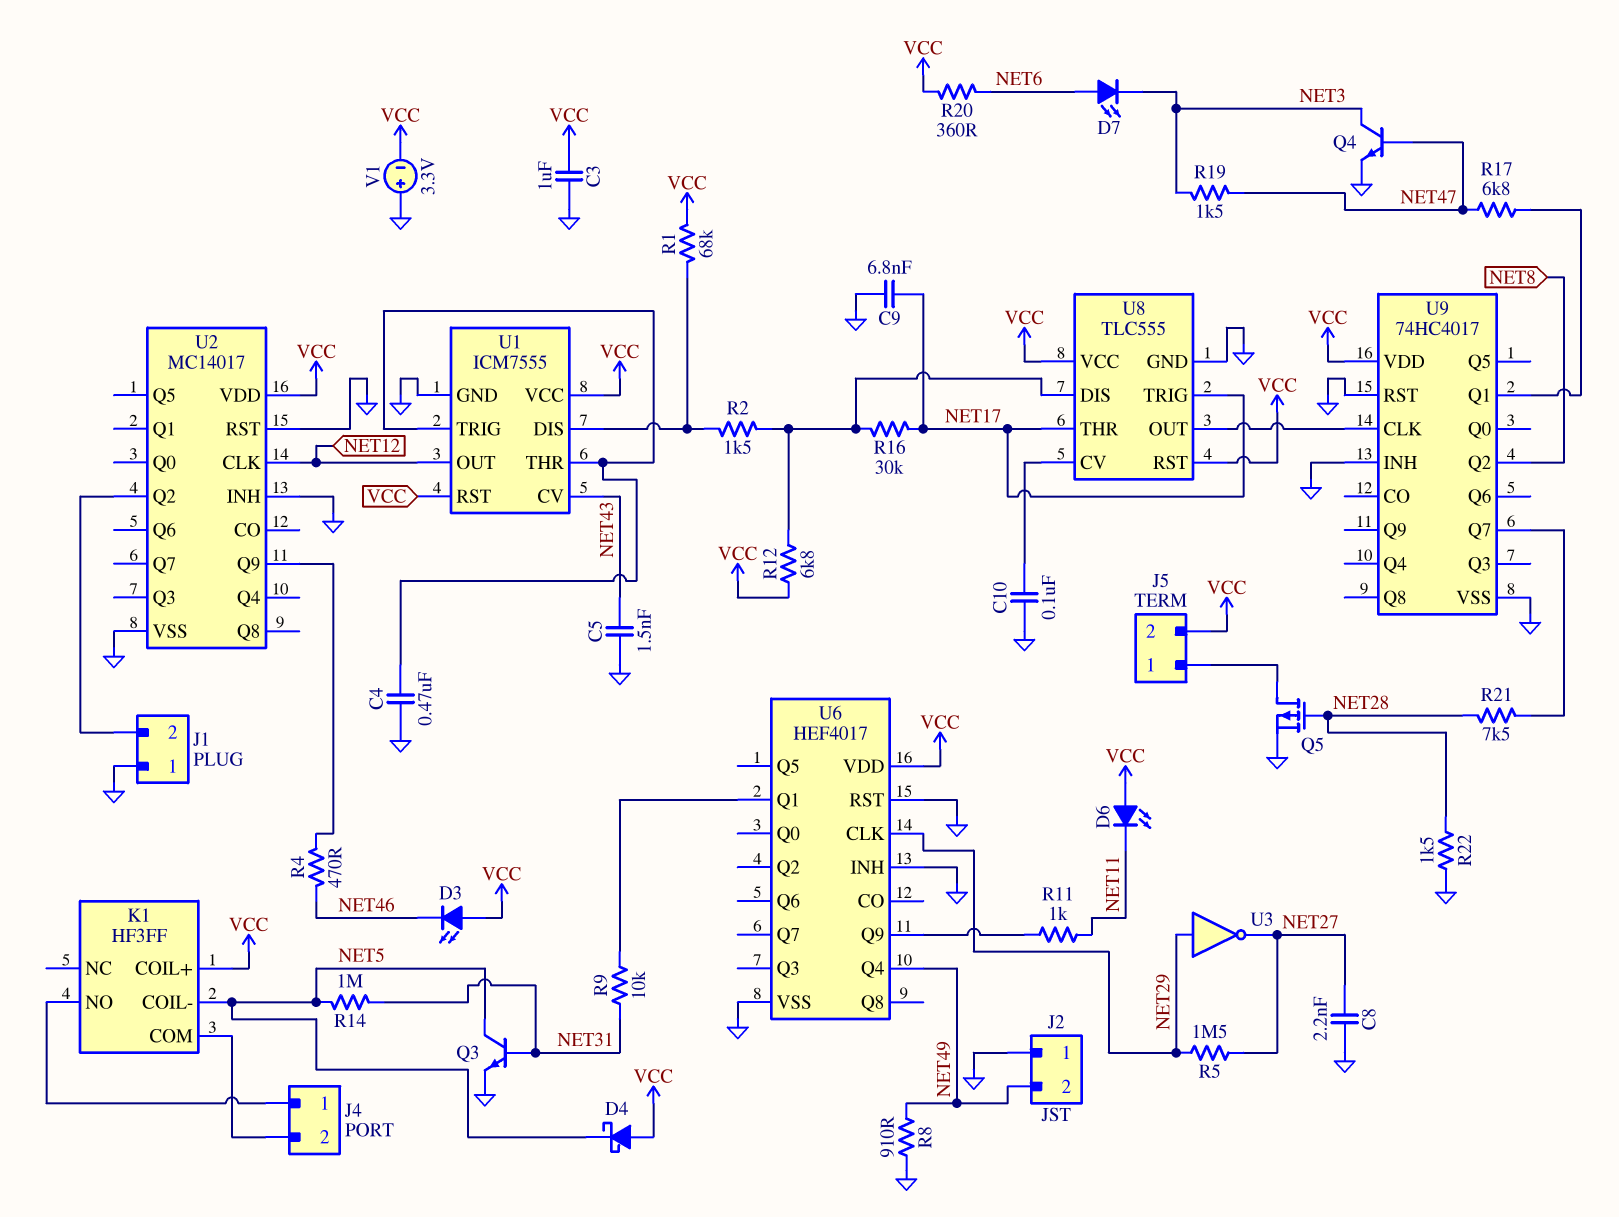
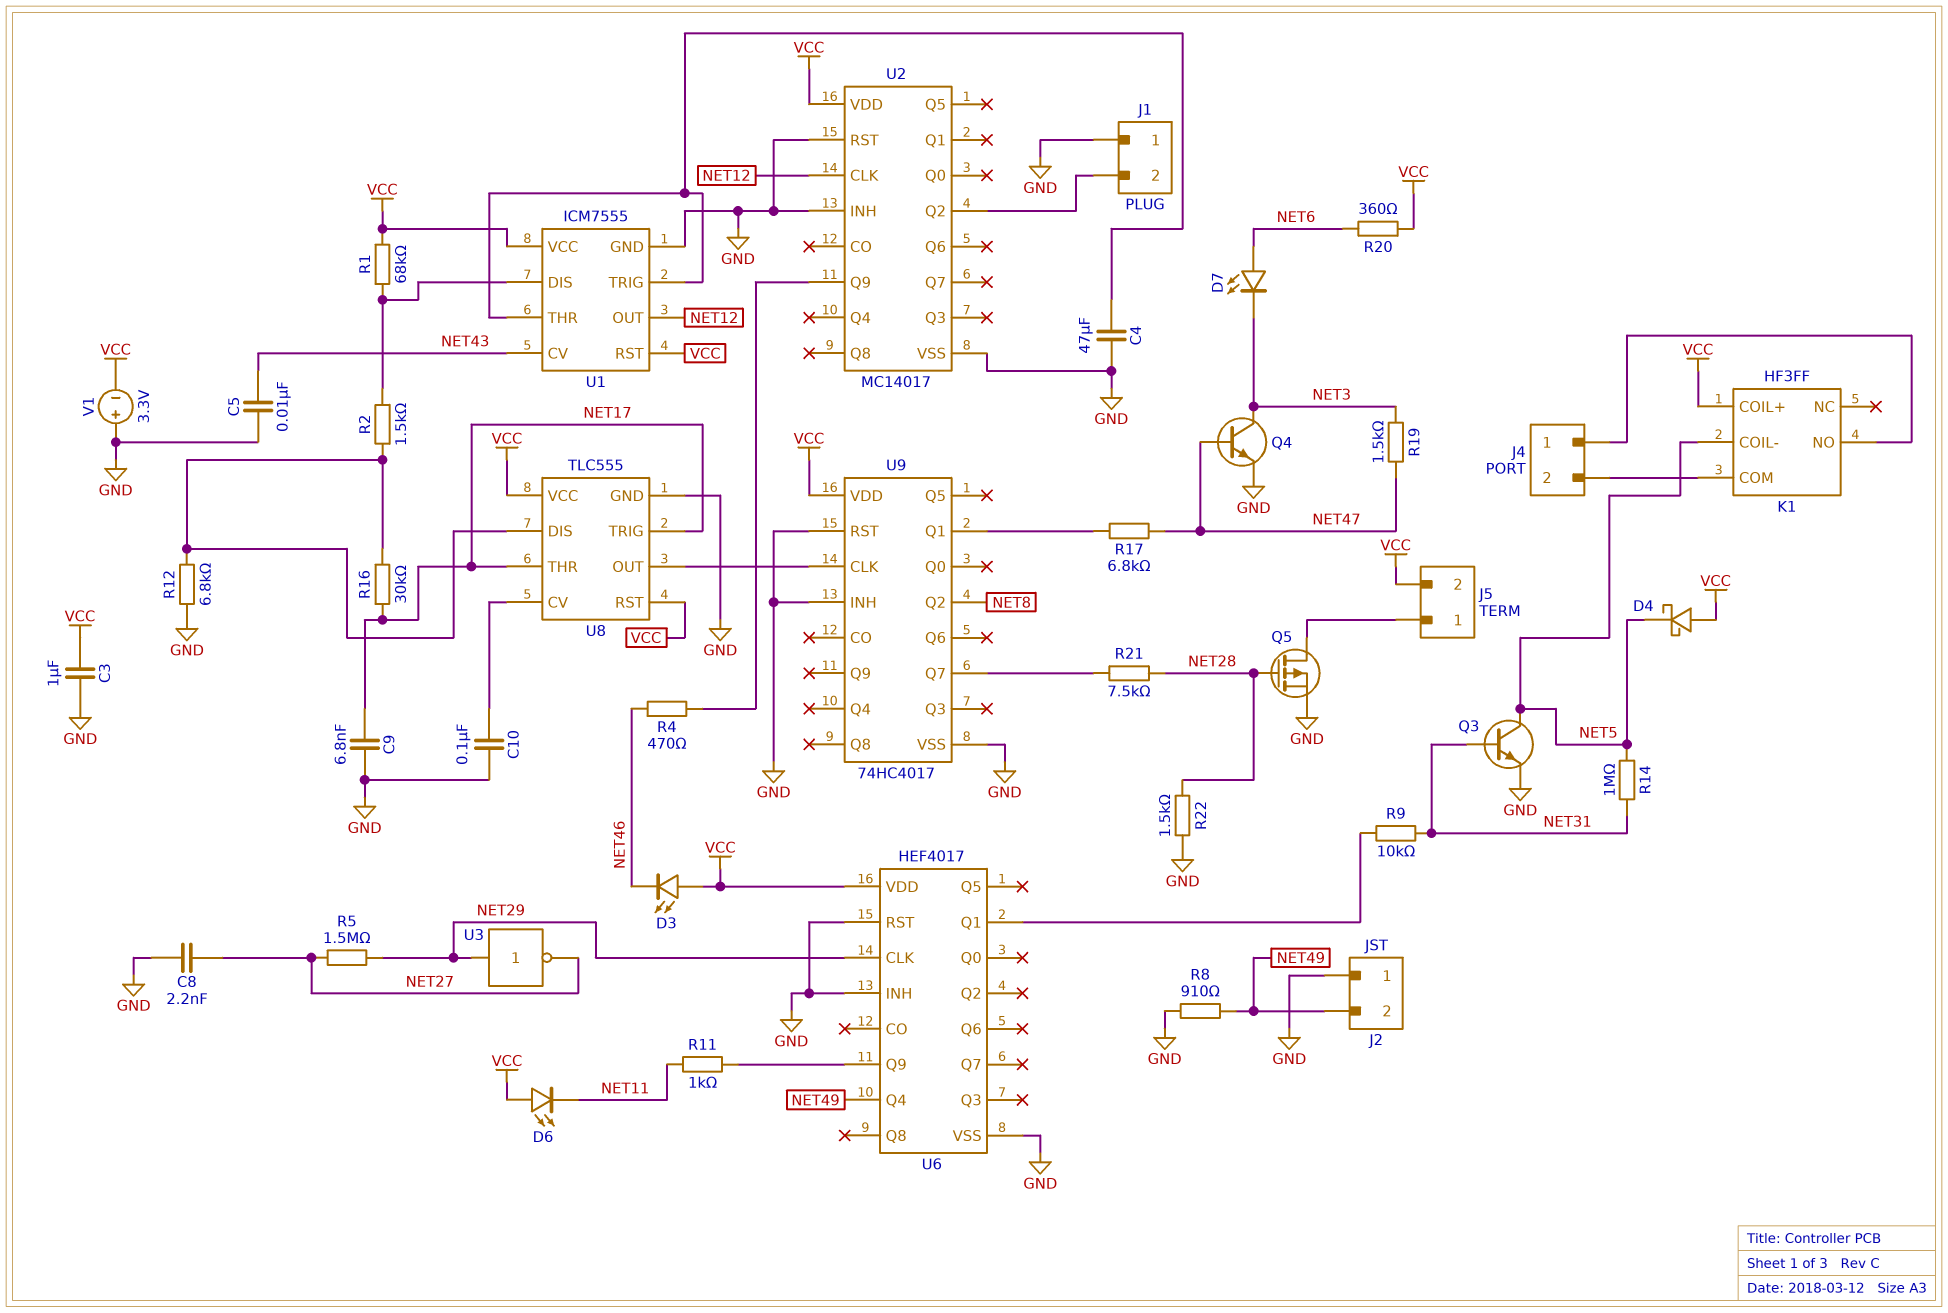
C4: 470nF (GND, U1/THR) -> 47uF (GND, U1/THR)
C5: 1.5nF (GND, NET43) -> 10nF (GND, NET43)
R12: 6.8k (U8/DIS, VCC) -> 6.8k (GND, U8/DIS)

